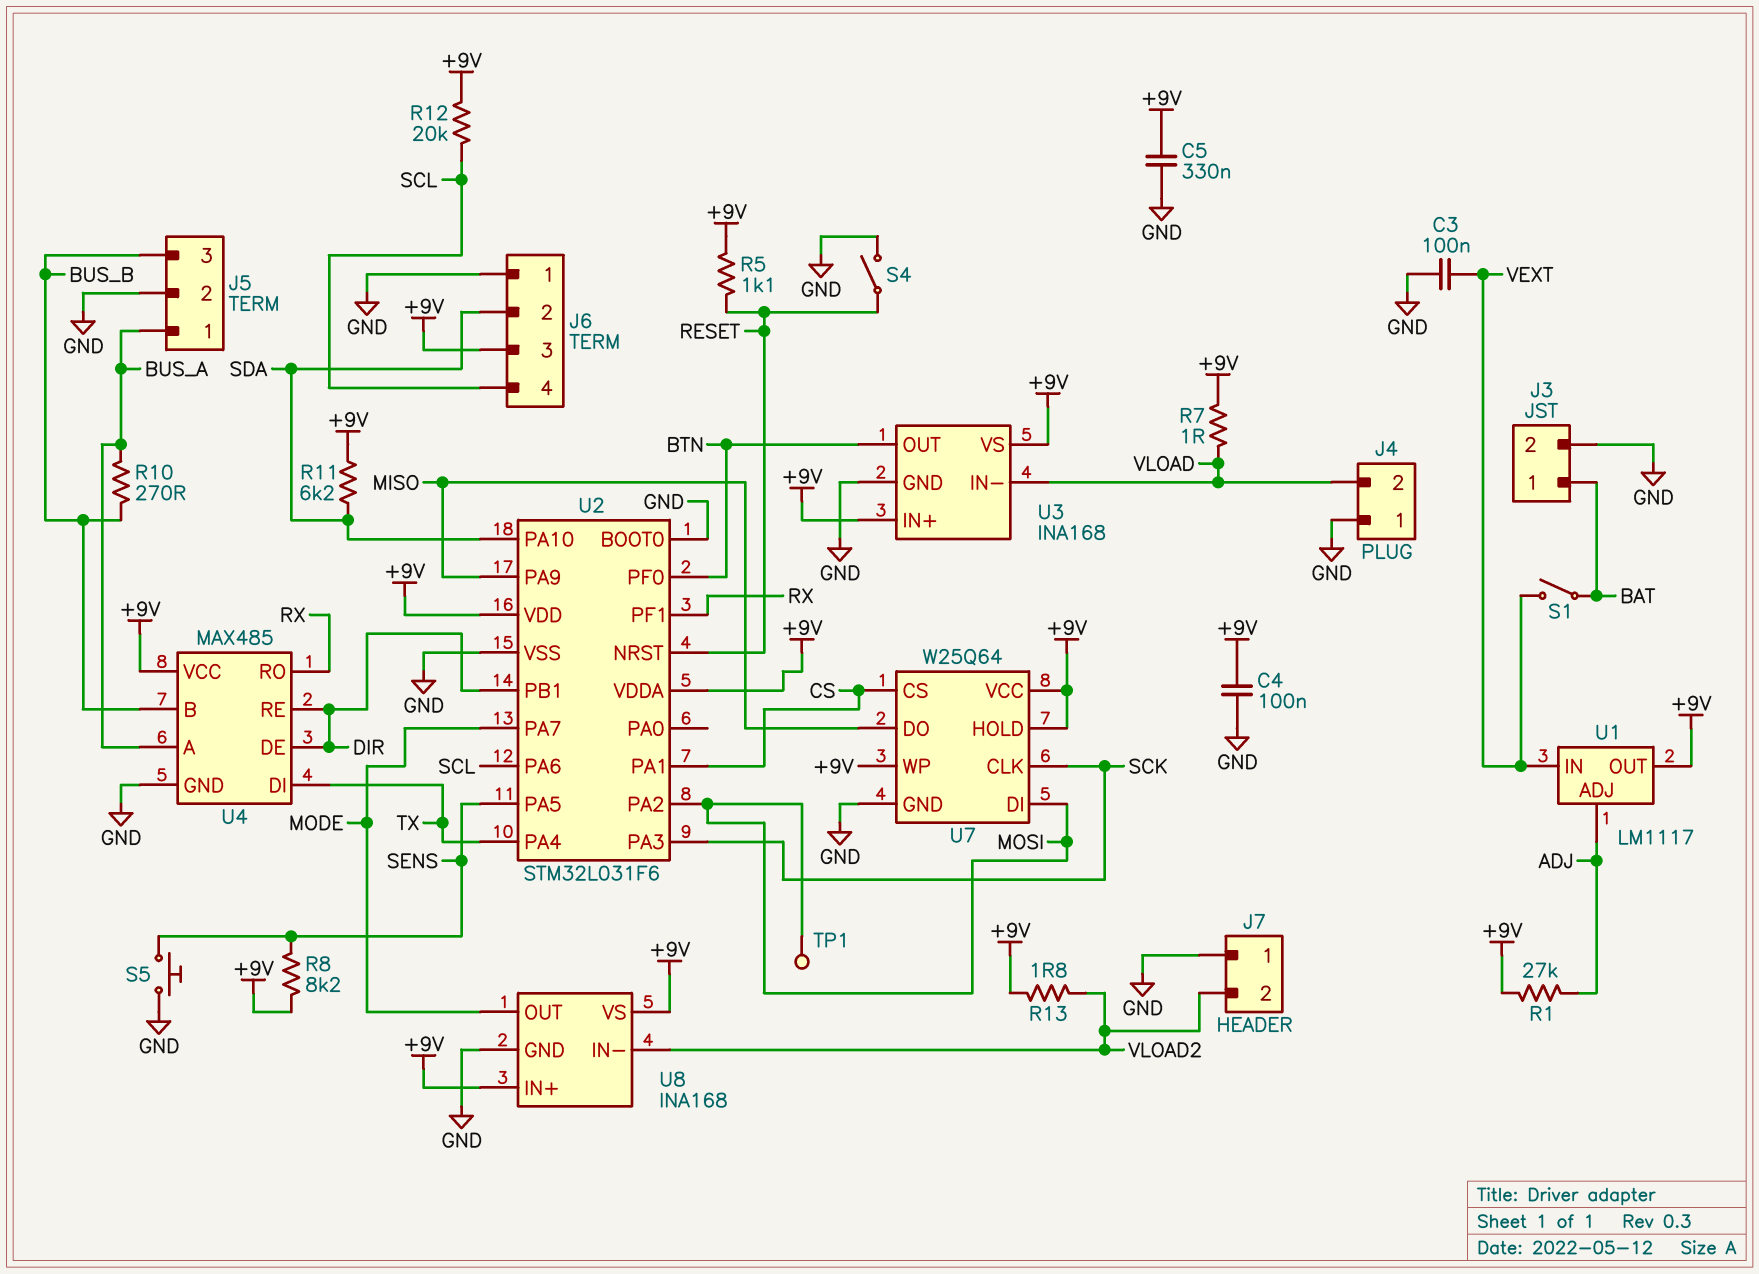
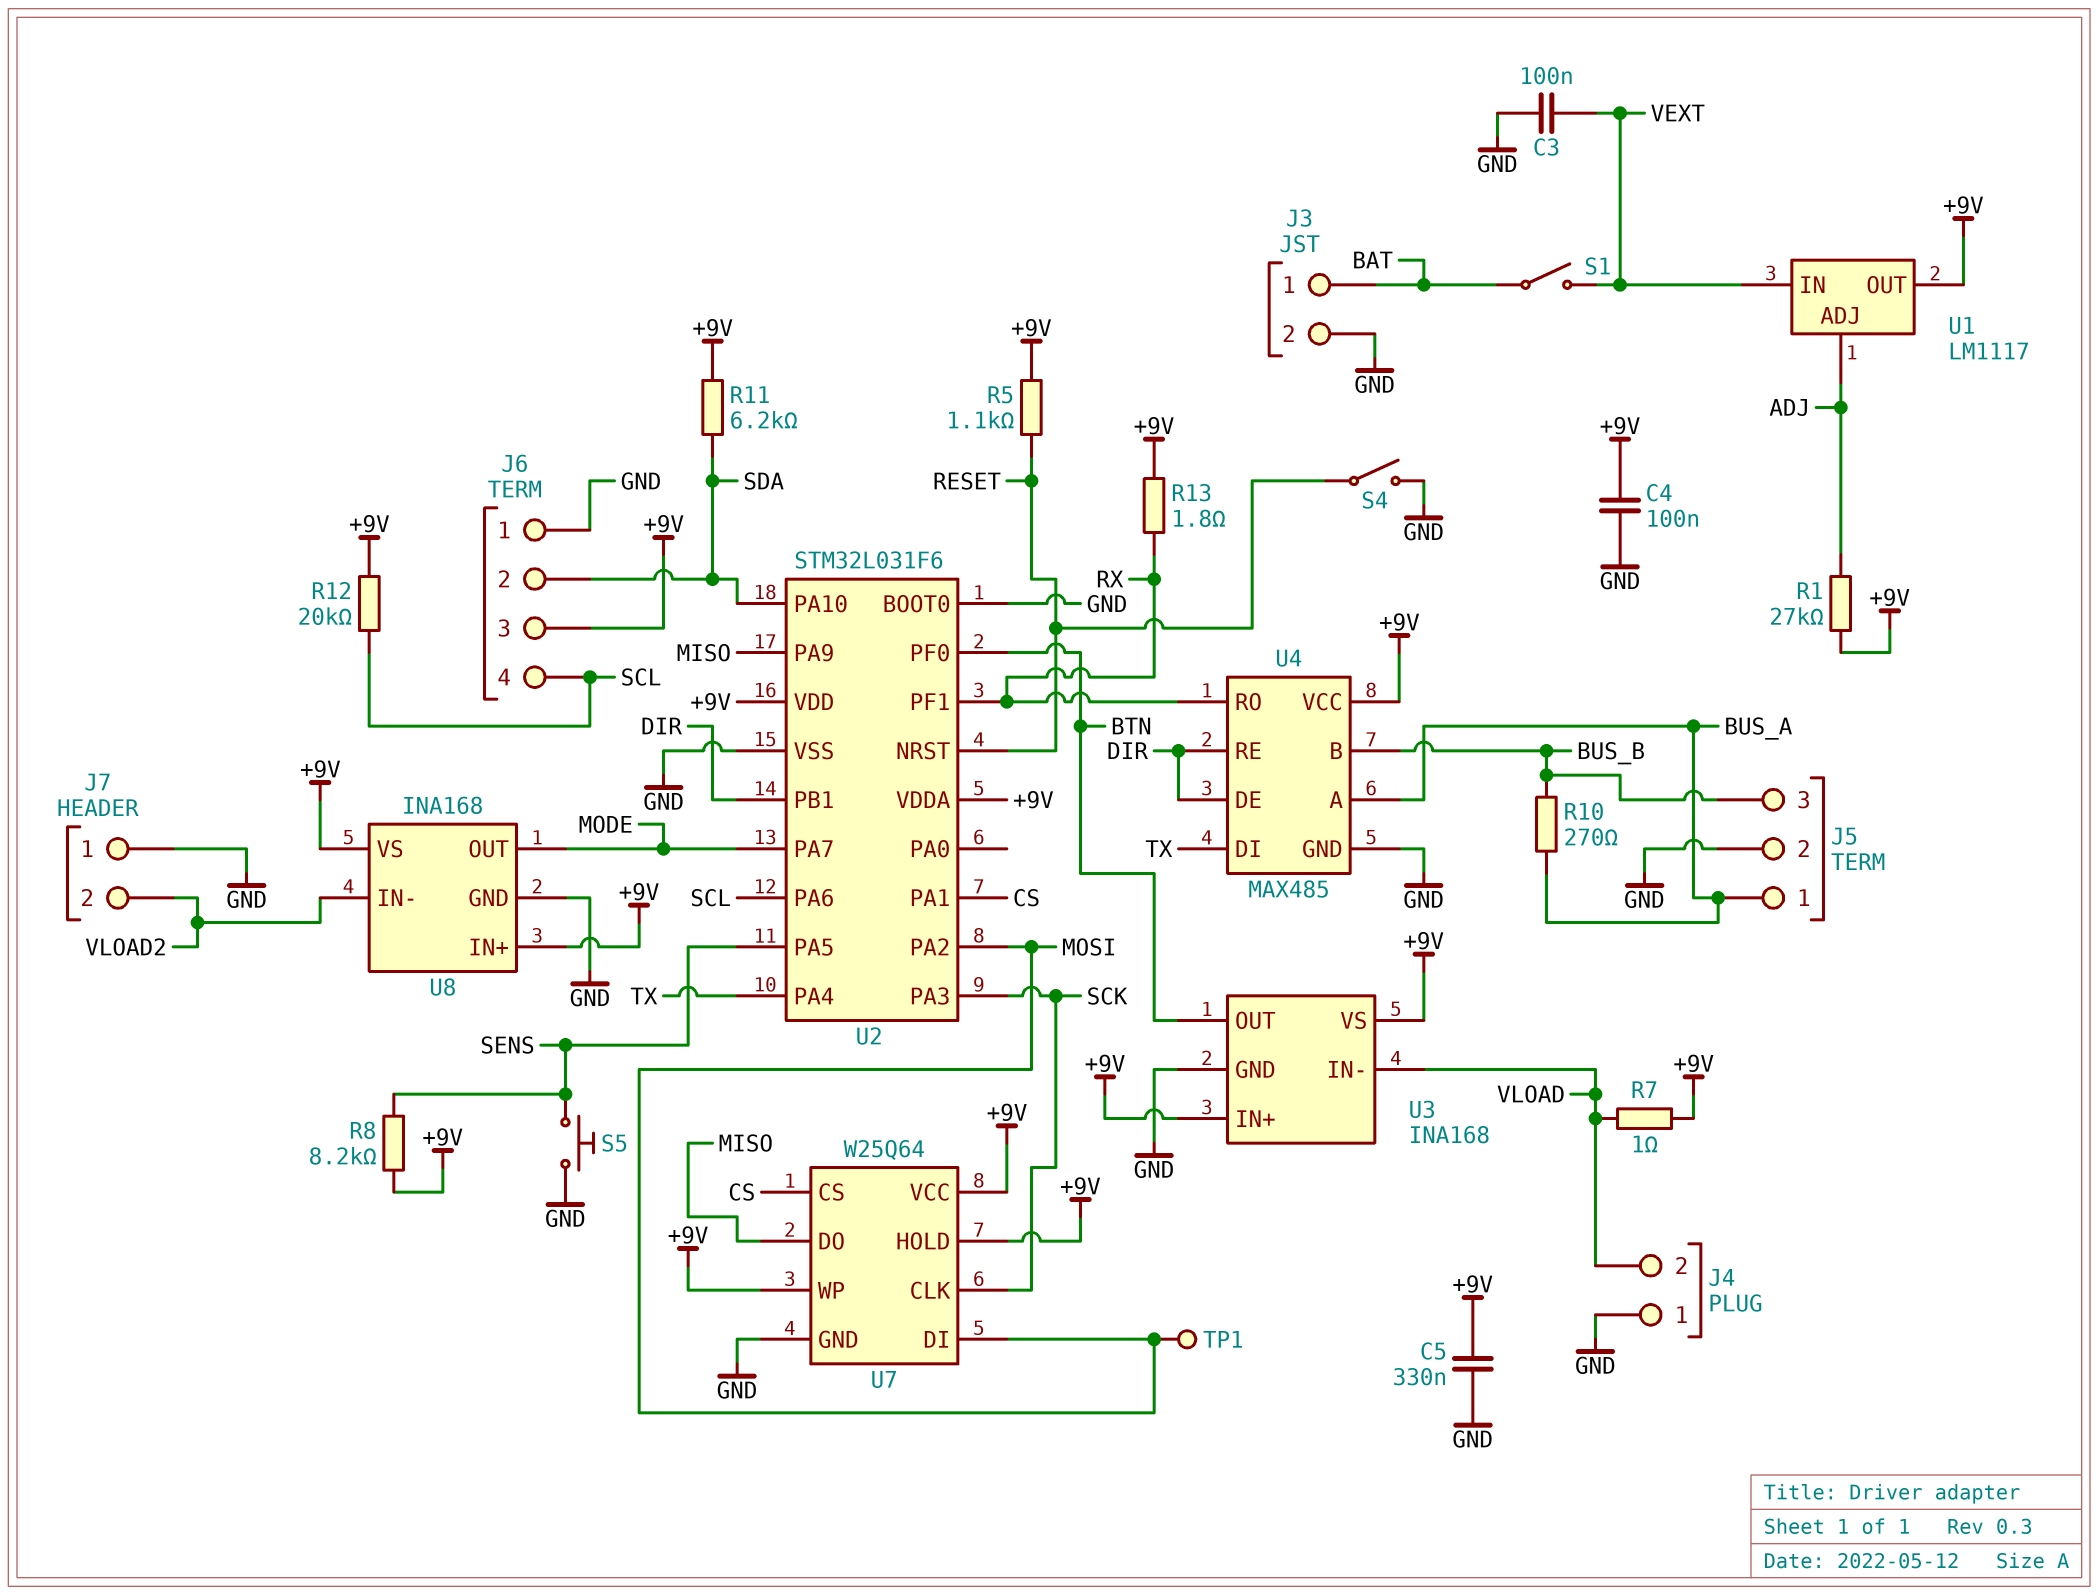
R13: 1.8 (+9V, VLOAD2) -> 1.8 (+9V, RX)

